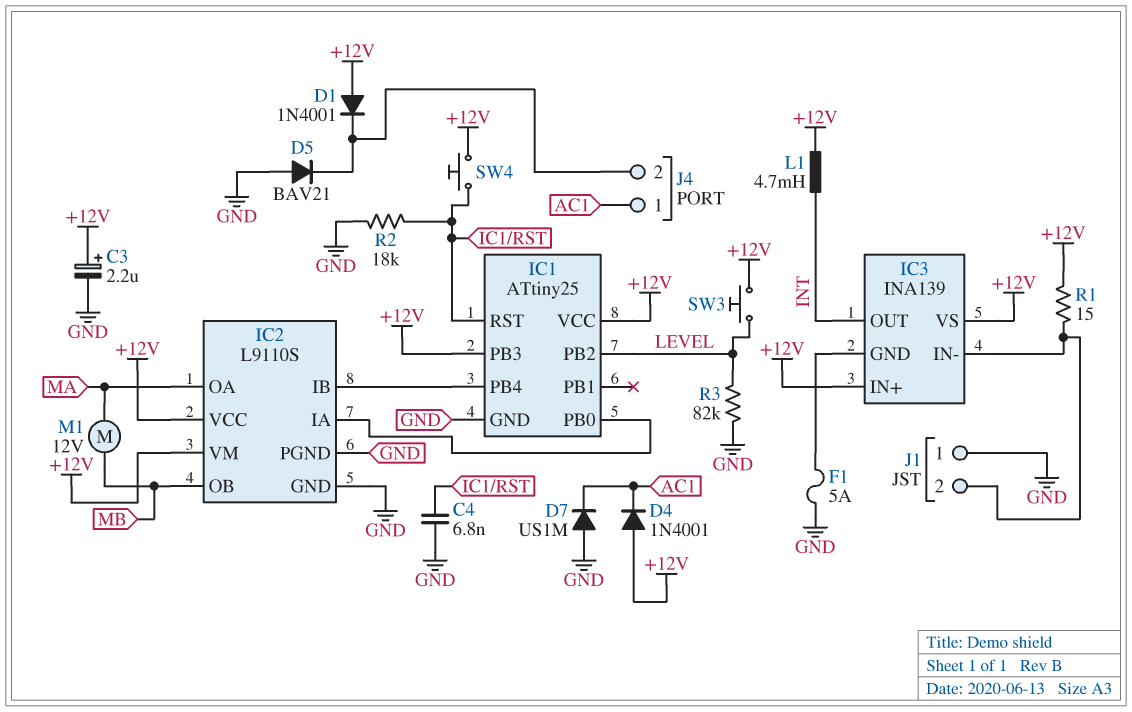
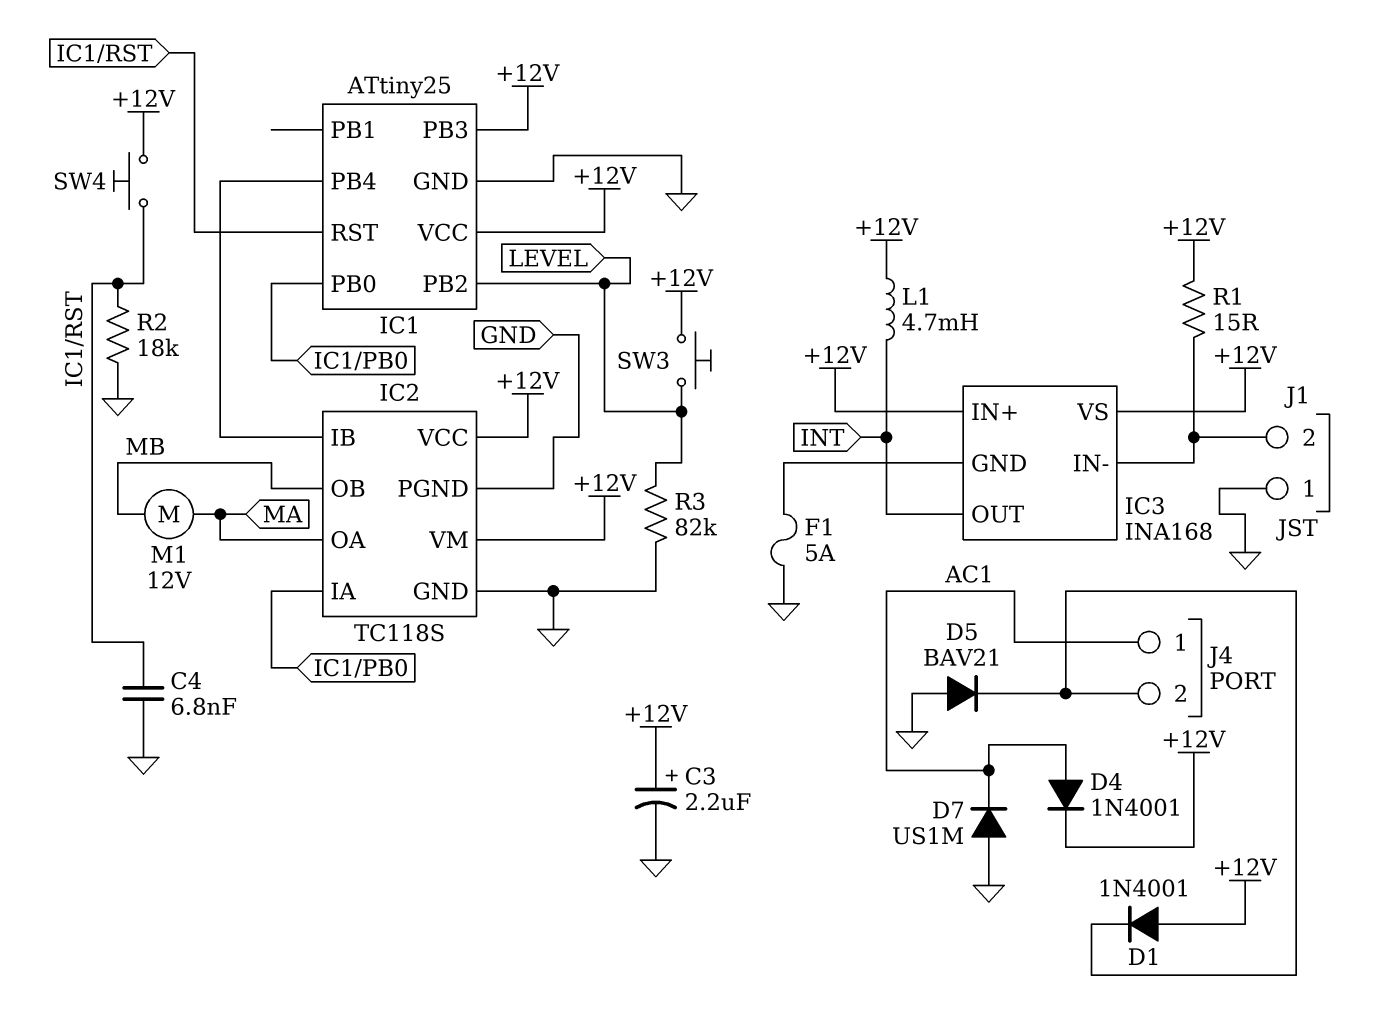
D4: diode 1N4001 (A +12V, K AC1) -> diode 1N4001 (A AC1, K +12V)
IC2: L9110S -> TC118S
IC3: INA139 -> INA168

